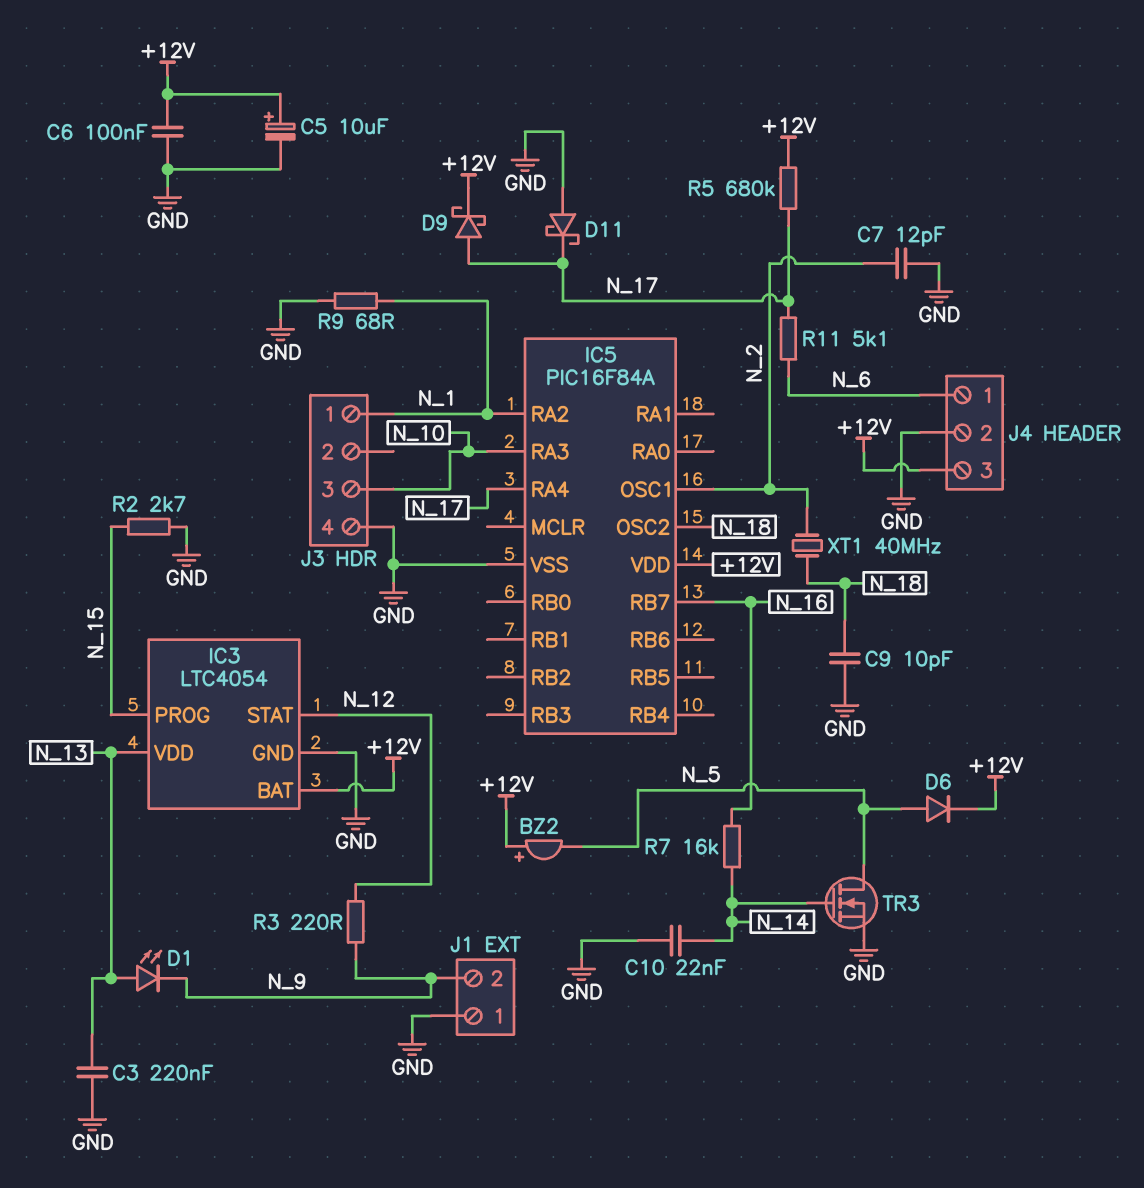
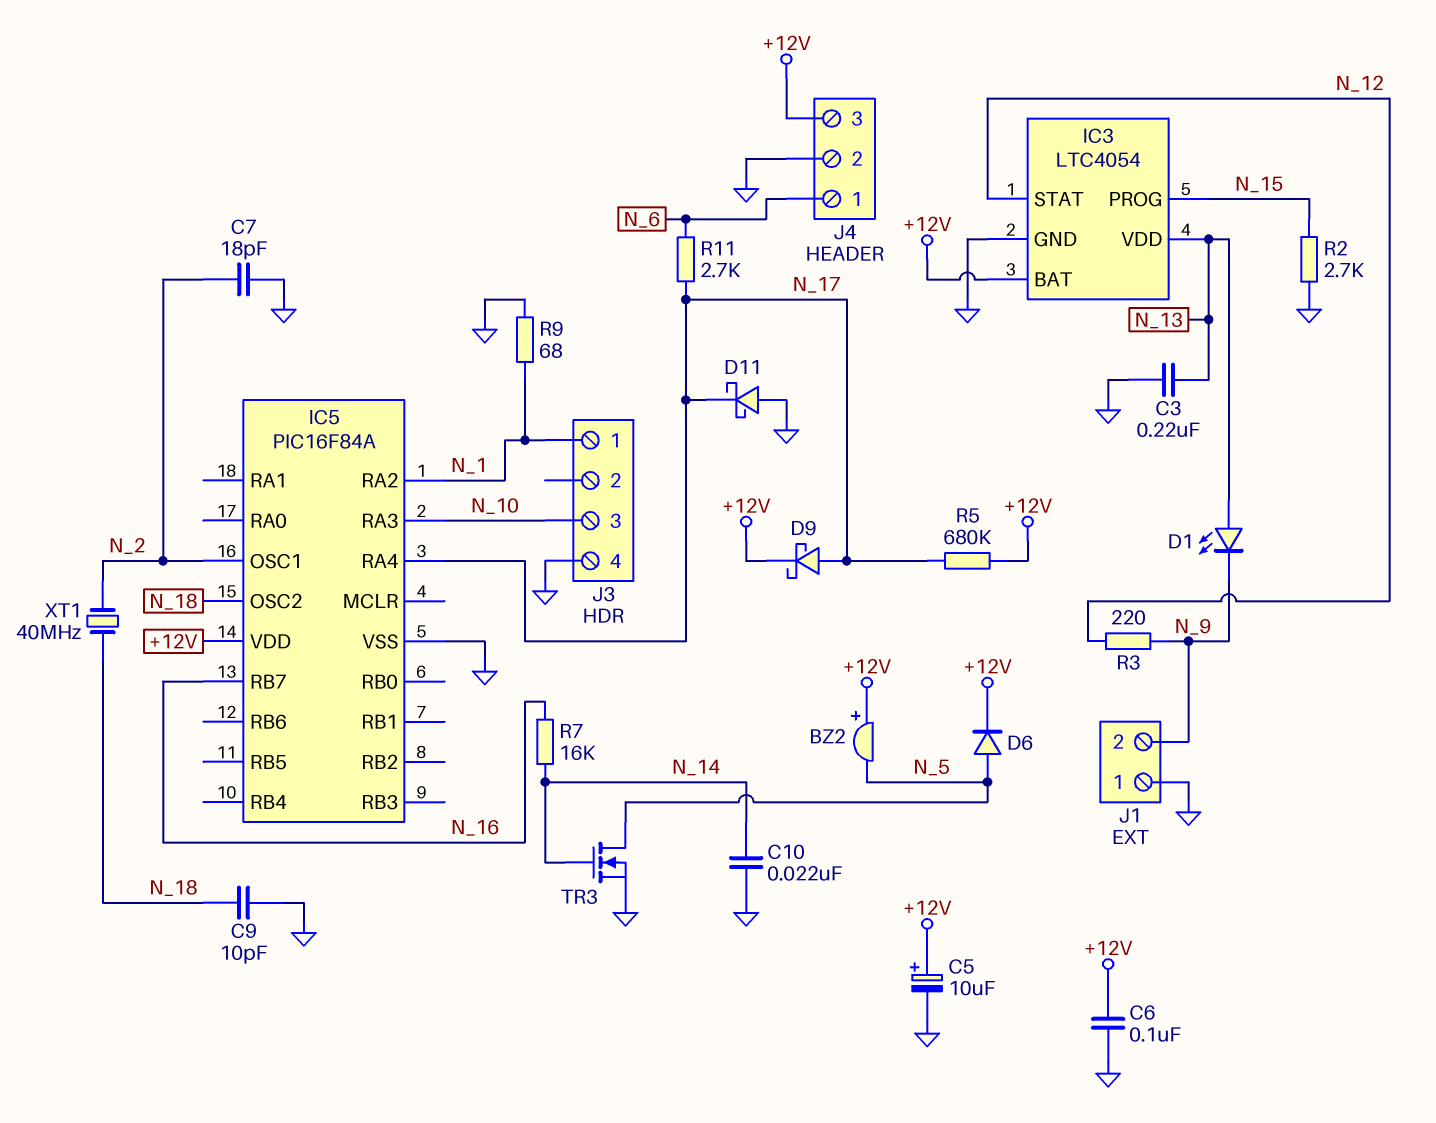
C7: 12pF (GND, N_2) -> 18pF (GND, N_2)
R11: 5.1k (N_6, N_17) -> 2.7k (N_6, N_17)

